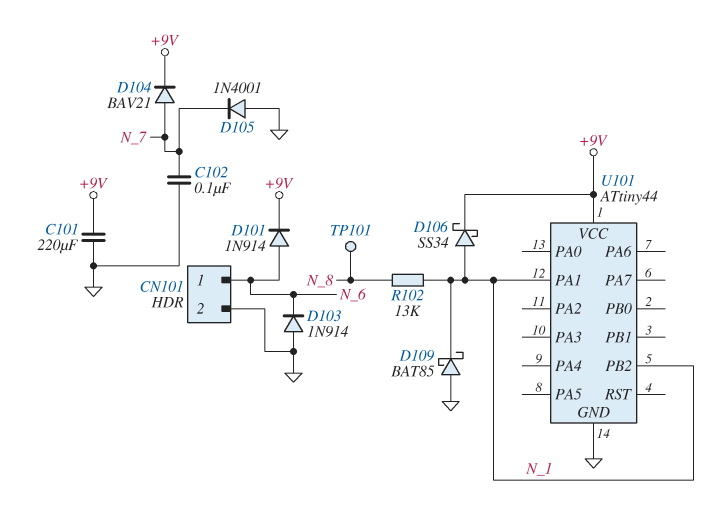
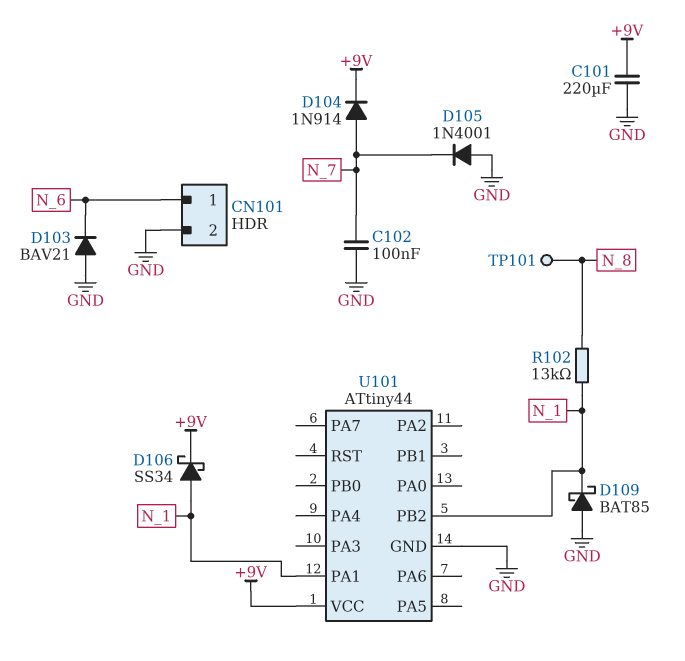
D101: diode 1N914 (A N_6, K +9V) -> none
D103: diode 1N914 (A GND, K N_6) -> diode BAV21 (A GND, K N_6)
D104: diode BAV21 (A N_7, K +9V) -> diode 1N914 (A N_7, K +9V)

